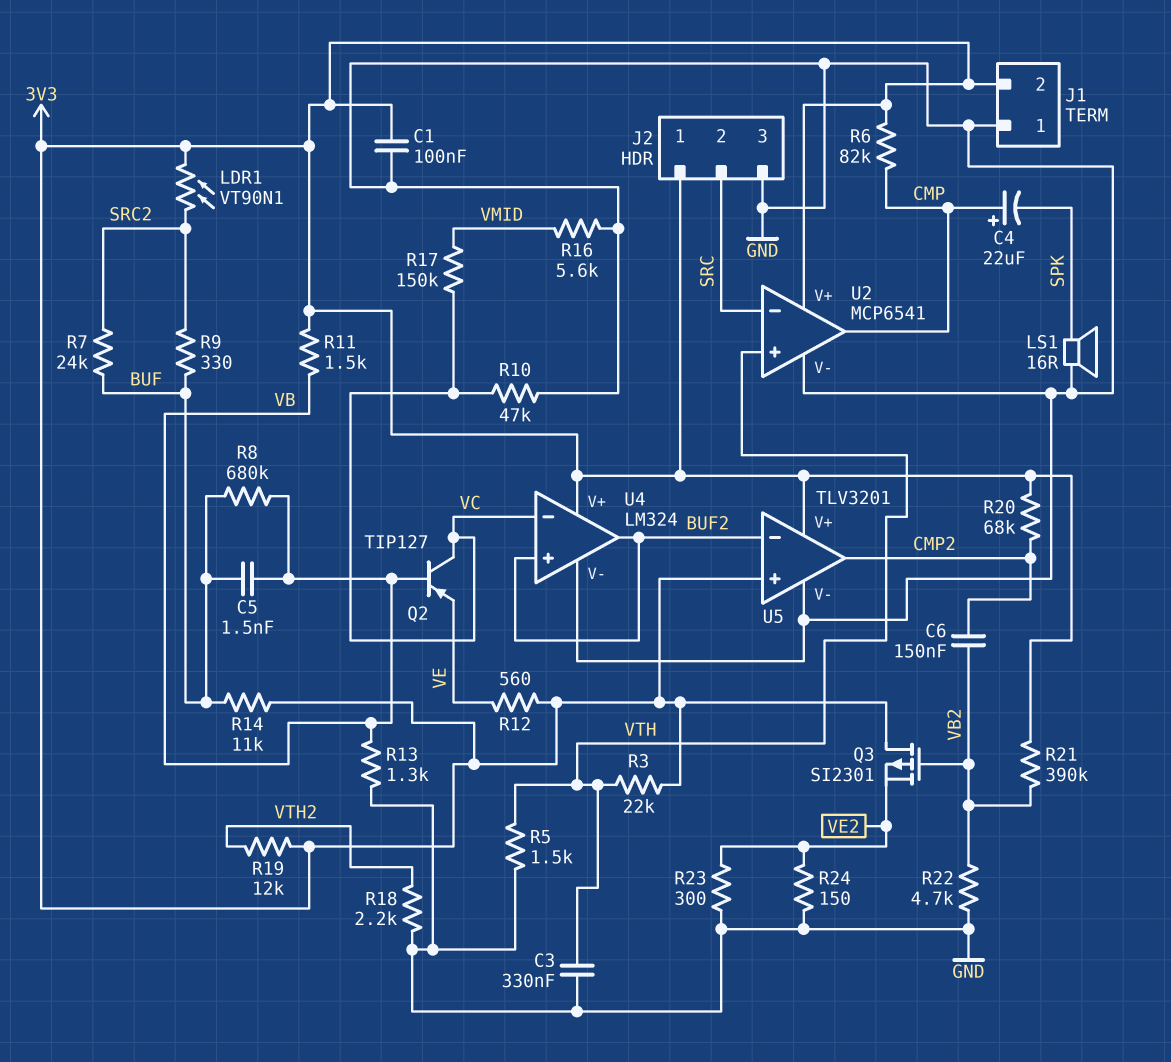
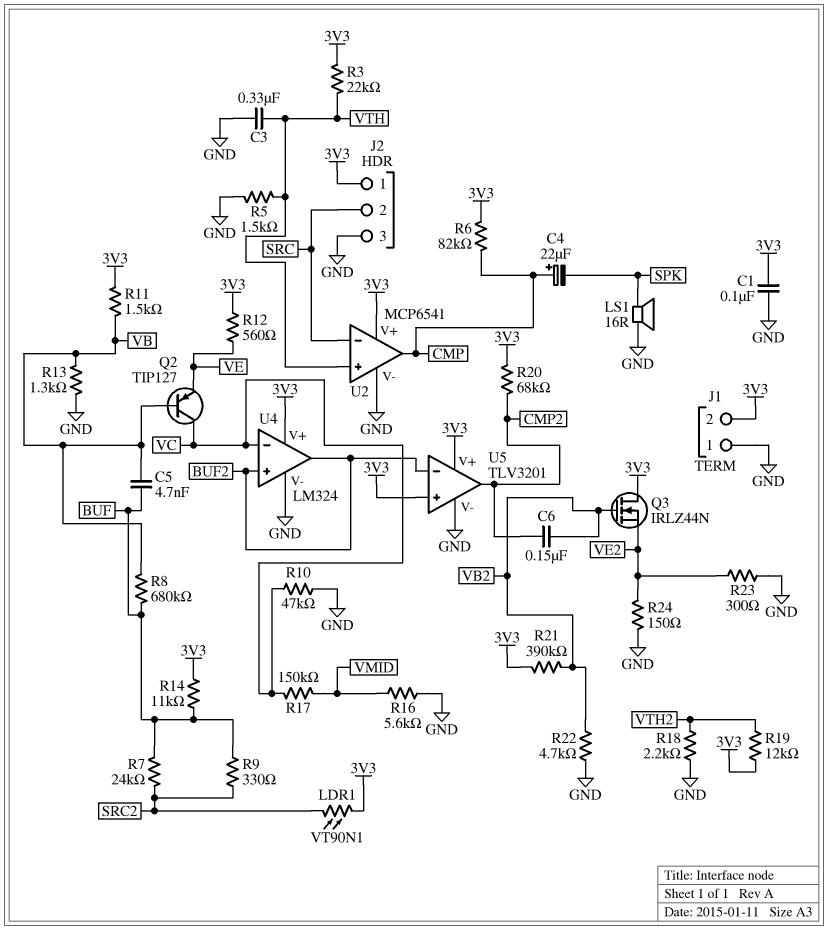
C5: 1.5nF (BUF, VB) -> 4.7nF (BUF, VB)
Q3: PMOS SI2301 (G VB2, D 3V3, S VE2) -> NMOS IRLZ44N (G VB2, D 3V3, S VE2)

